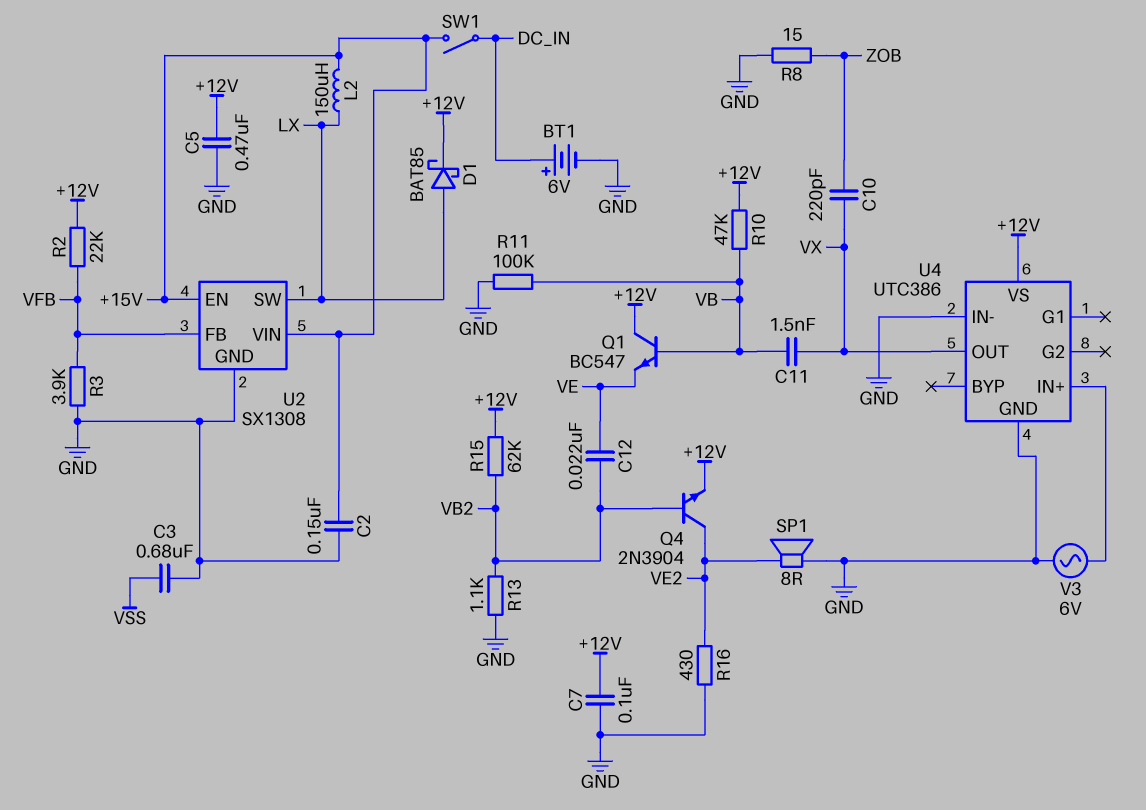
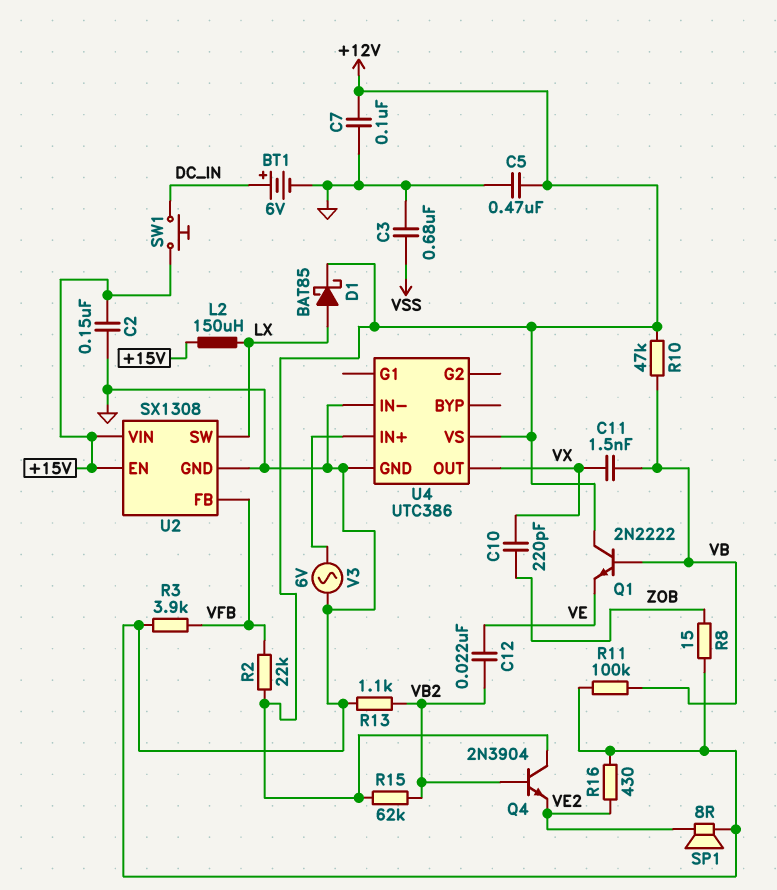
Q1: NPN BC547 (B VB, C +12V, E VE) -> NPN 2N2222 (B VB, C +12V, E VE)
Q4: NPN 2N3904 (B VB2, C VE2, E +12V) -> NPN 2N3904 (B VB2, C +12V, E VE2)
SW1: switch (+15V, DC_IN) -> button (+15V, DC_IN)

